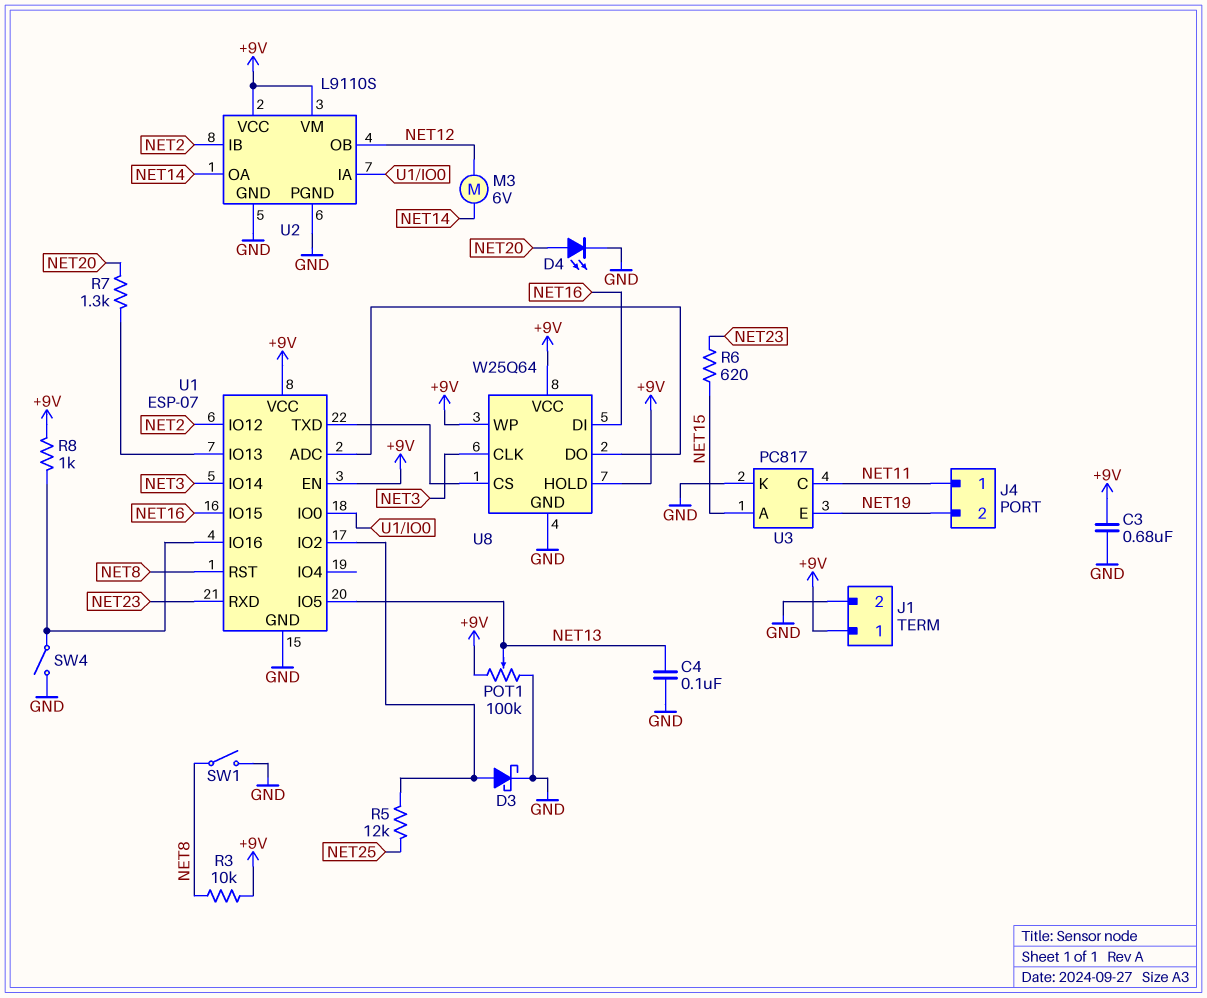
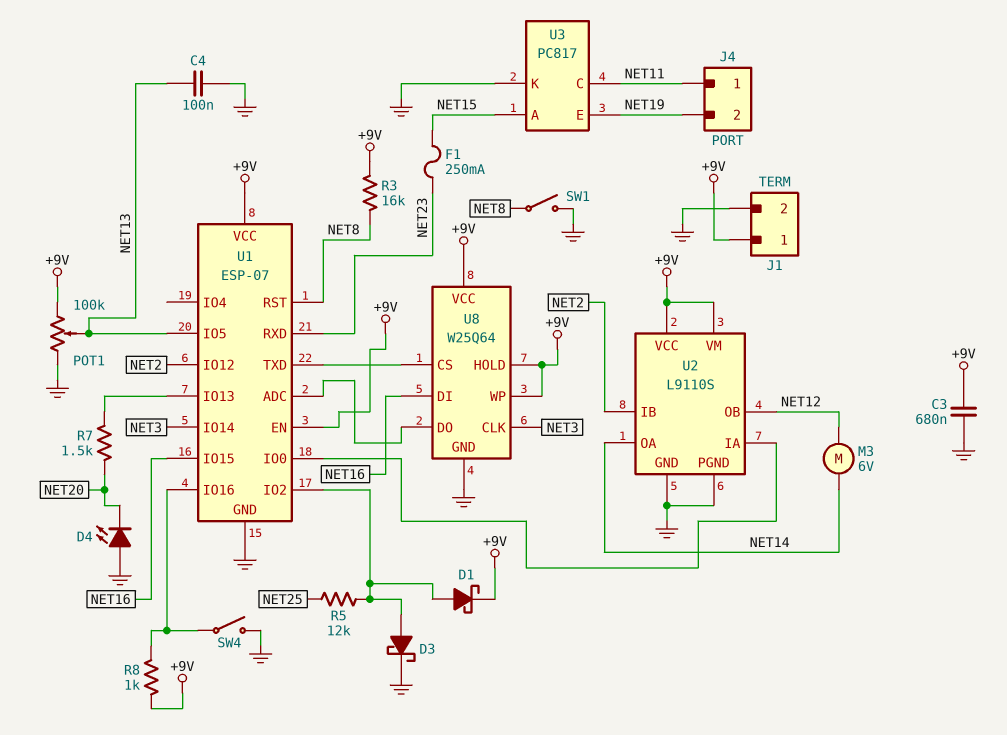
D1: none -> schottky (A U1/IO2, K +9V)
D4: LED (A NET20, K GND) -> LED (A GND, K NET20)
F1: none -> 250mA (NET15, NET23)
R3: 10k (+9V, NET8) -> 16k (+9V, NET8)
R6: 620 (NET15, NET23) -> none
R7: 1.3k (NET20, U1/IO13) -> 1.5k (NET20, U1/IO13)

